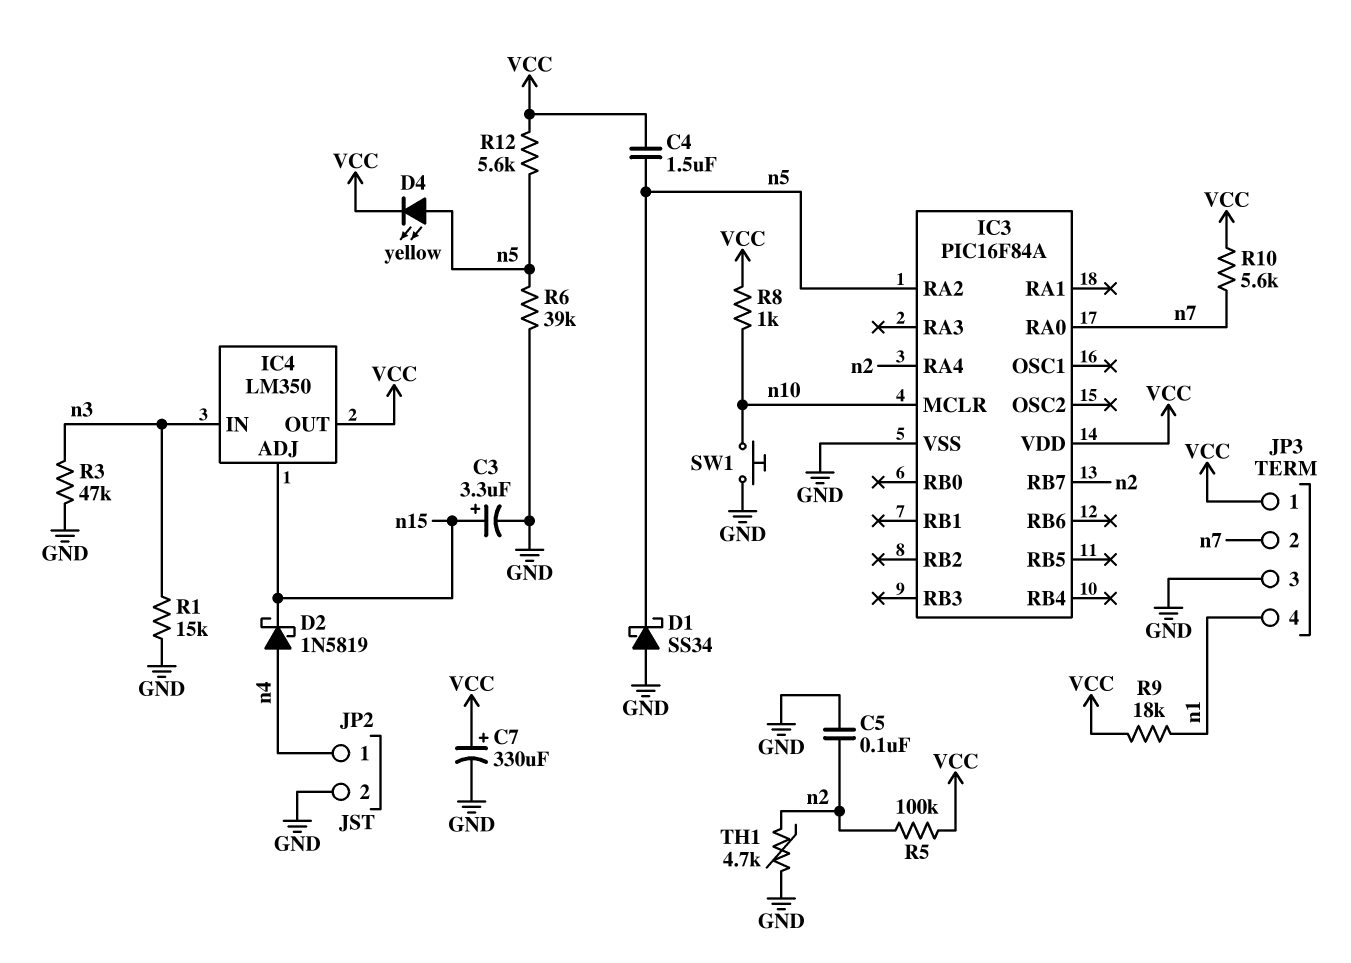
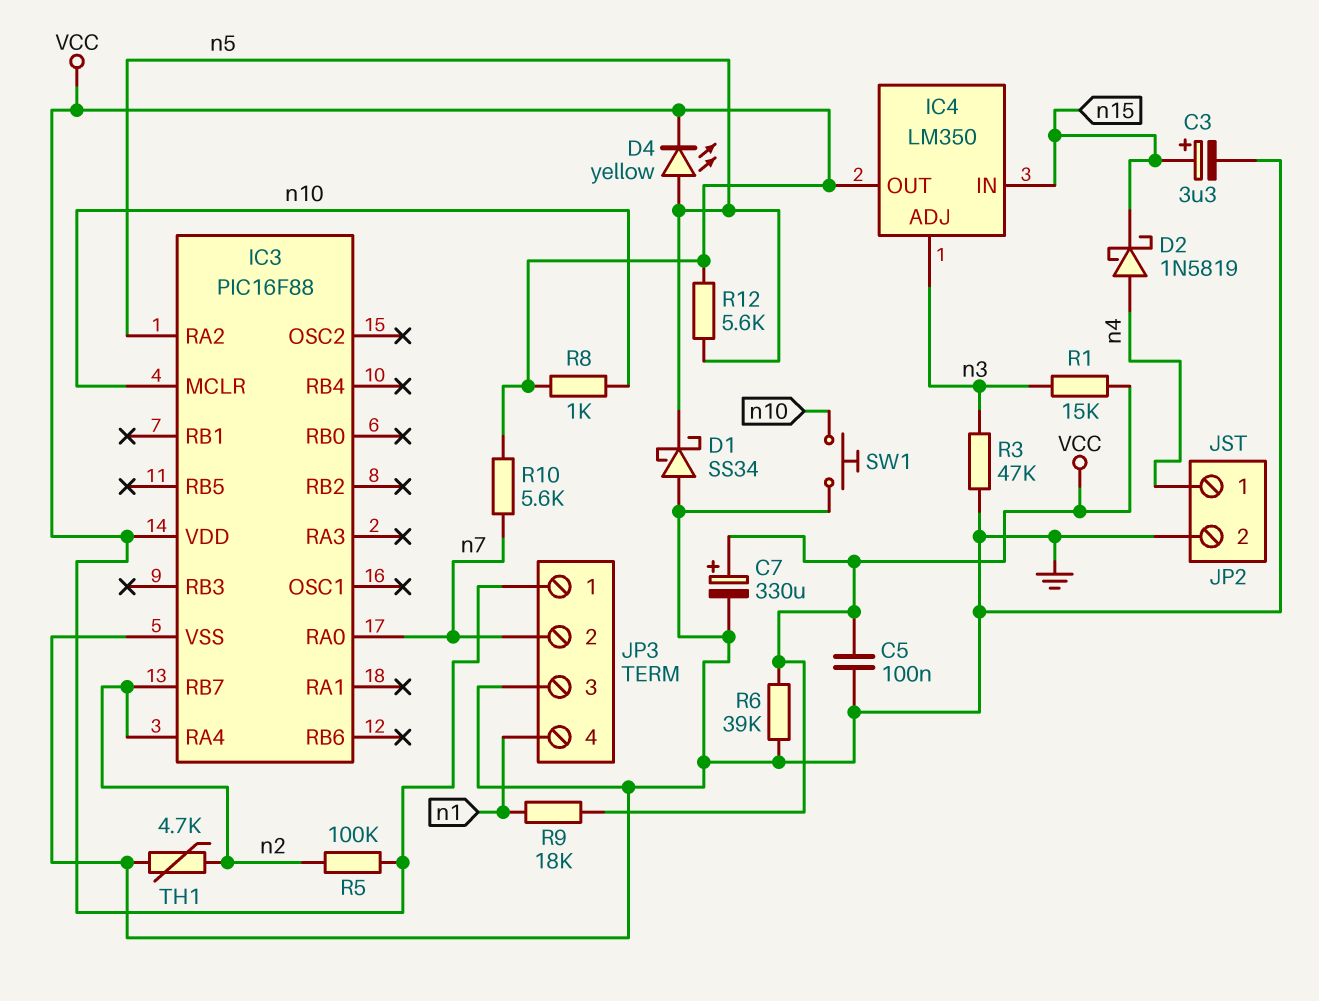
C4: 1.5uF (VCC, n5) -> none
C5: 100nF (GND, n2) -> 100nF (GND, VCC)
IC3: PIC16F84A -> PIC16F88
IC4 pin ADJ: n15 -> n3
IC4 pin IN: n3 -> n15
R1: 15k (GND, n3) -> 15k (VCC, n3)
R6: 39k (GND, n5) -> 39k (GND, VCC)

